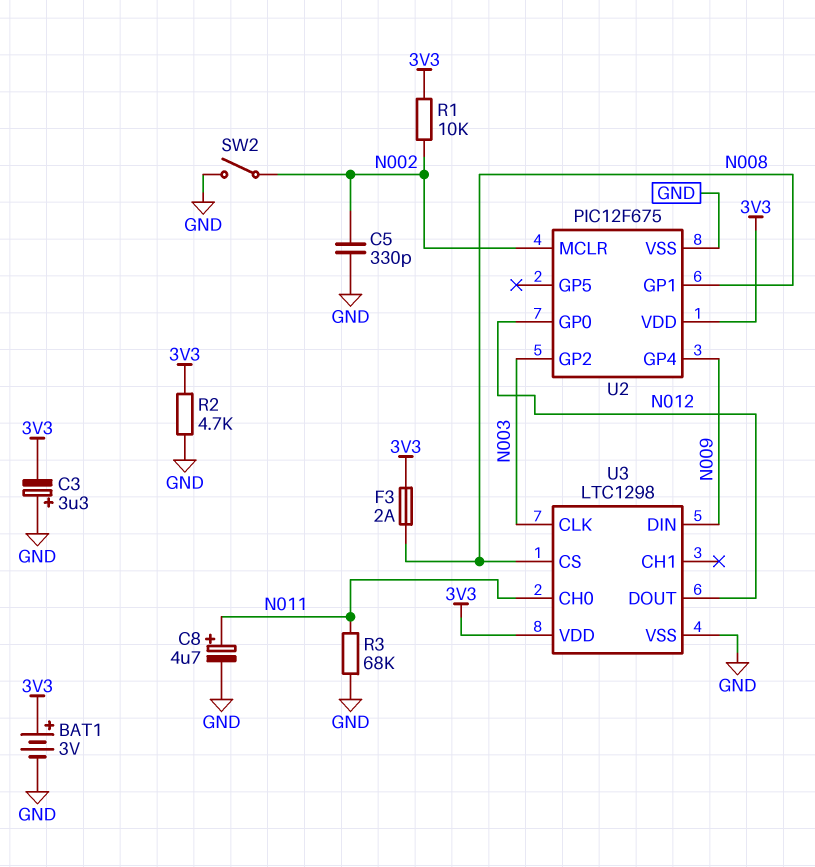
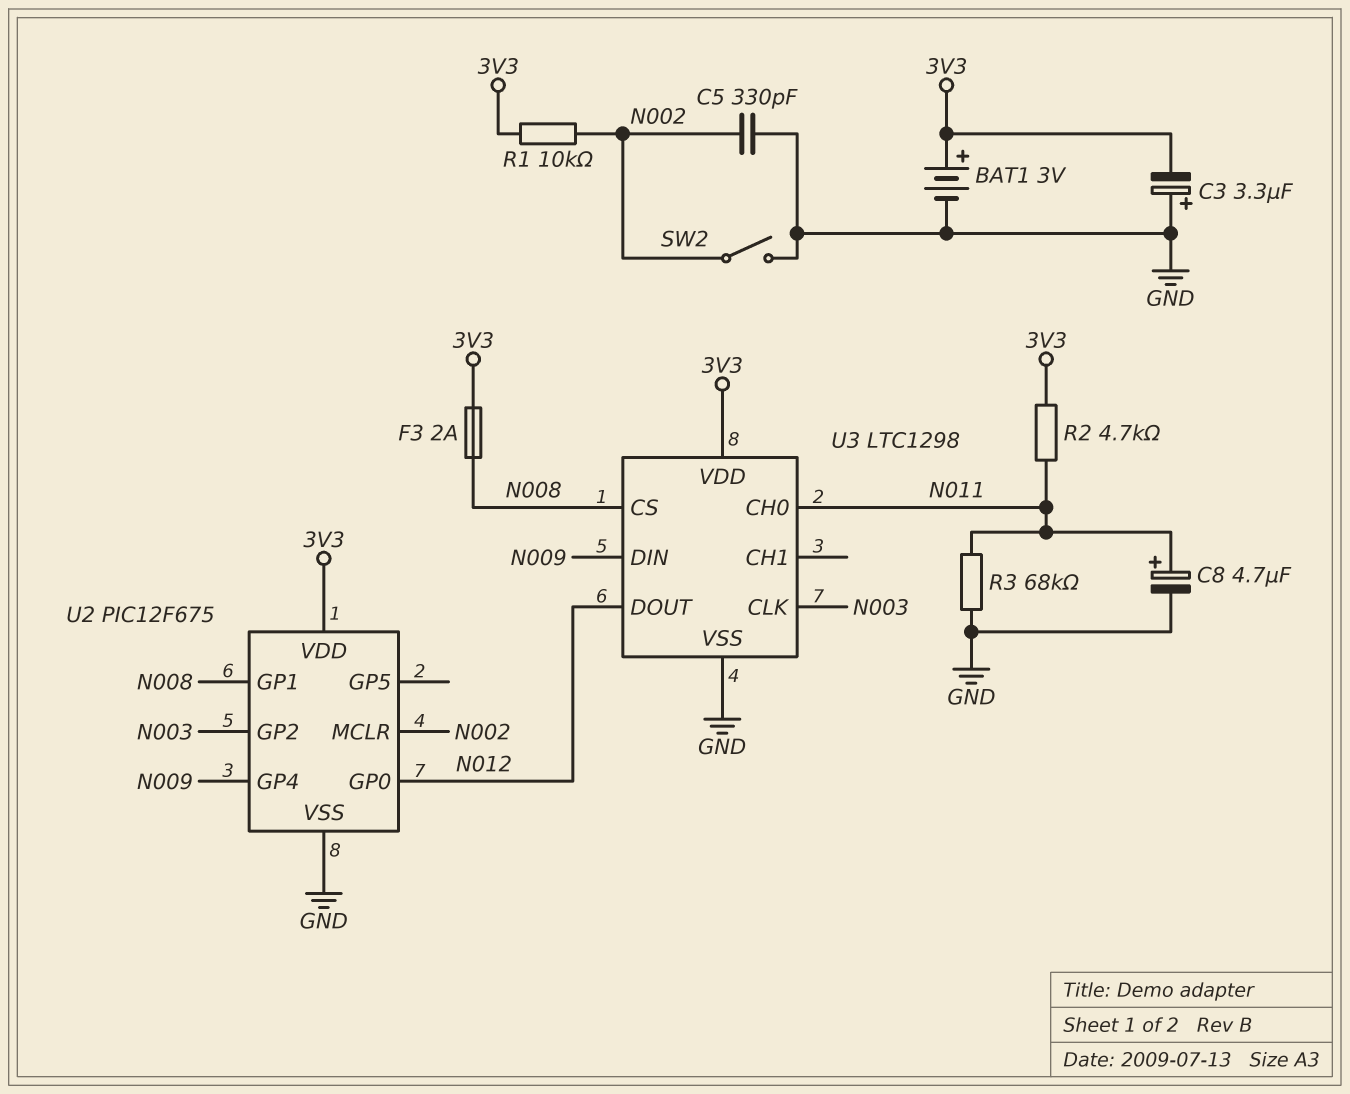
R2: 4.7k (3V3, GND) -> 4.7k (3V3, N011)

